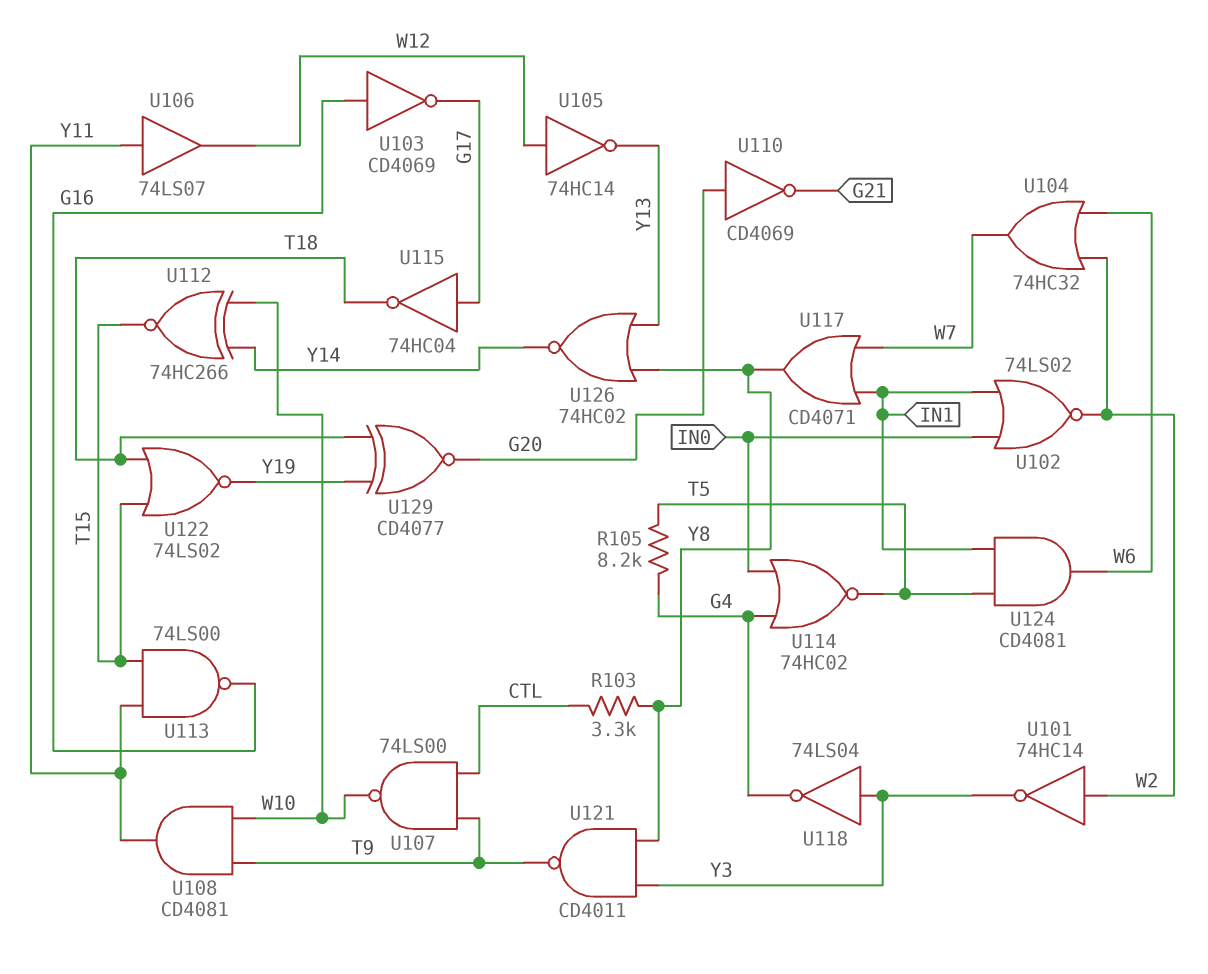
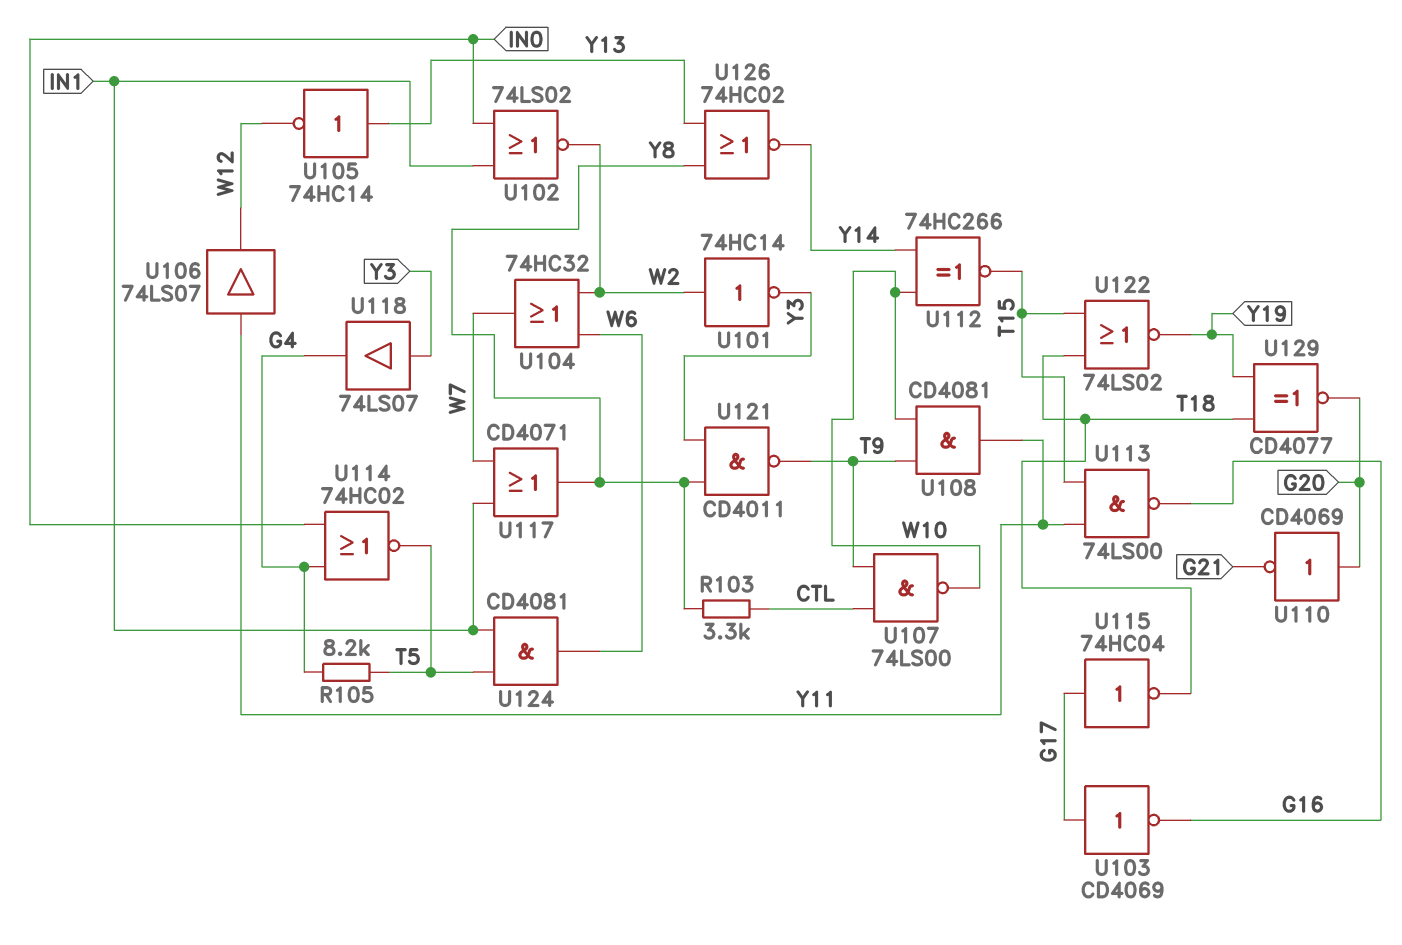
U103: NOT CD4069 (in G16, out G17) -> NOT CD4069 (in G17, out G16)
U105: NOT 74HC14 (in W12, out Y13) -> NOT 74HC14 (in Y13, out W12)
U118: NOT 74LS04 (in Y3, out G4) -> buffer 74LS07 (in Y3, out G4)

